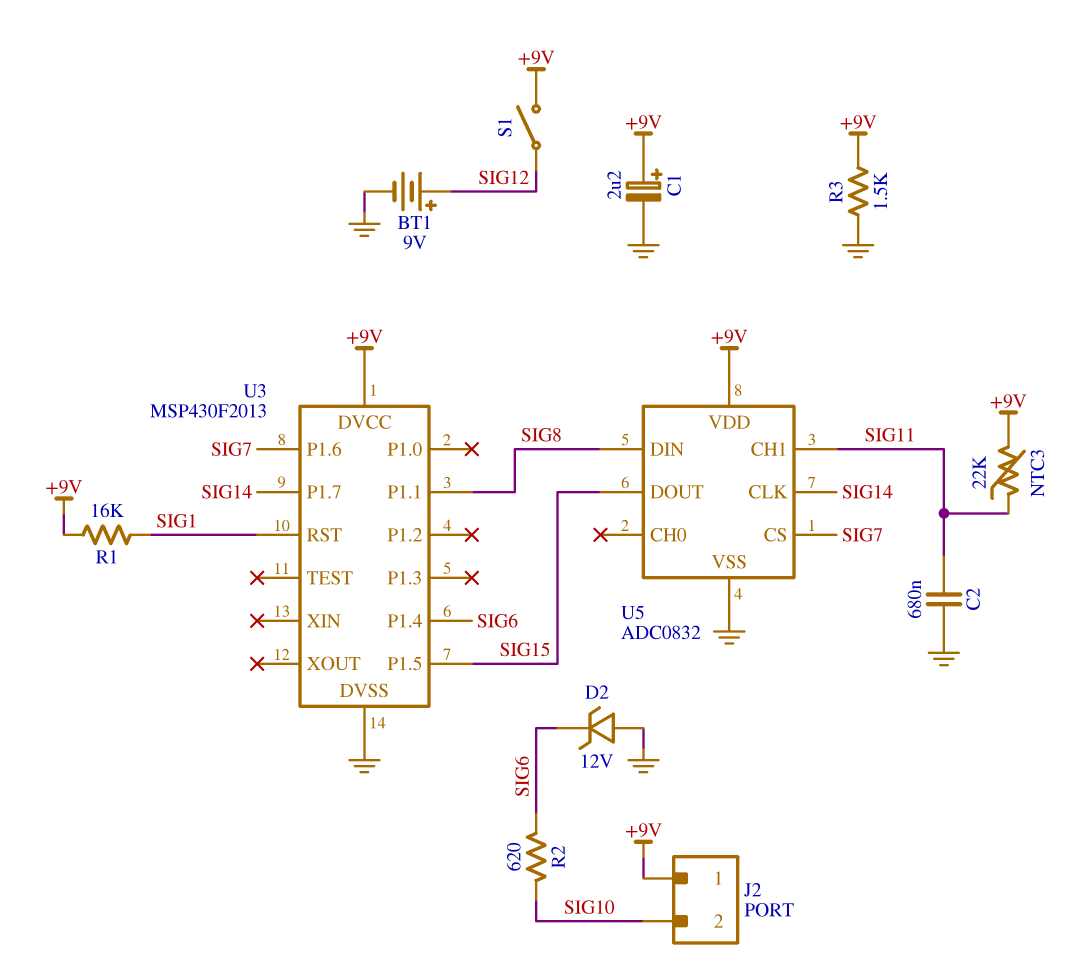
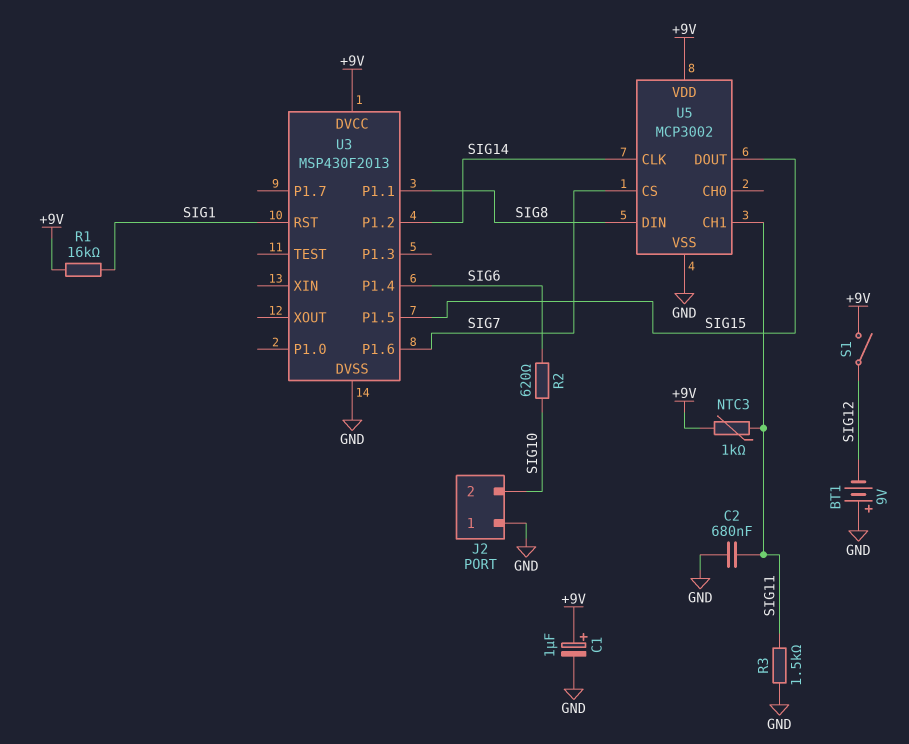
BT1: 9V (plus SIG12, minus GND) -> 9V (plus GND, minus SIG12)
C1: 2.2uF (plus +9V, minus GND) -> 1uF (plus +9V, minus GND)
D2: zener 12V (A GND, K SIG6) -> none
J2 pin 1: +9V -> GND
NTC3: 22k (+9V, SIG11) -> 1k (+9V, SIG11)
R3: 1.5k (+9V, GND) -> 1.5k (GND, SIG11)
U3 pin P1.2: none -> SIG14
U3 pin P1.7: SIG14 -> none
U5: ADC0832 -> MCP3002

